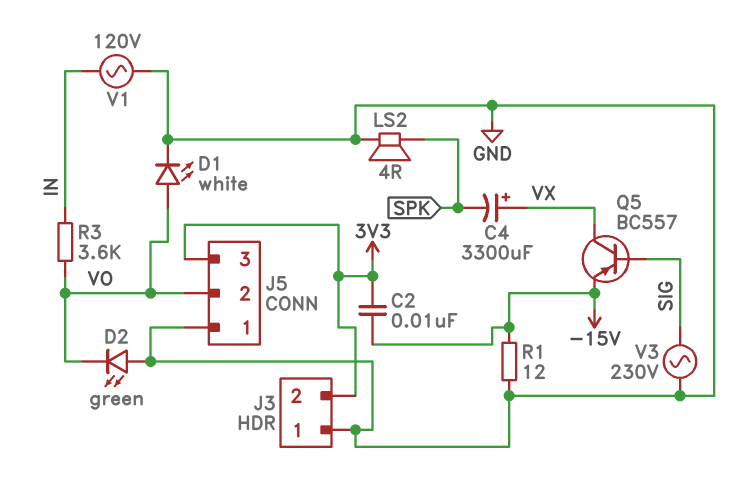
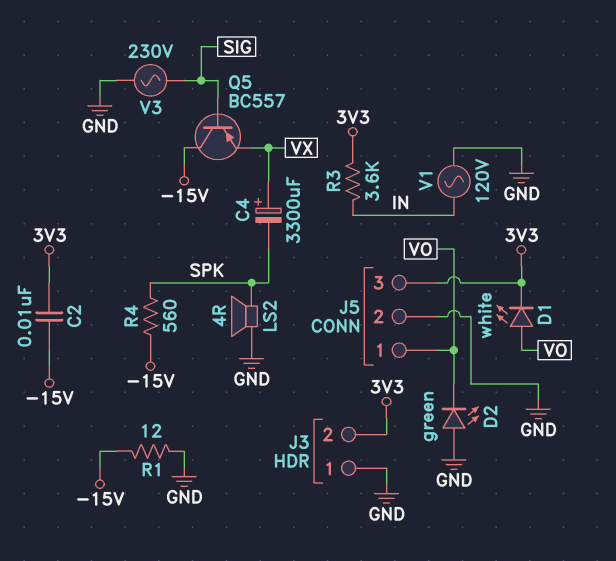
D1: LED white (A VO, K GND) -> LED white (A VO, K 3V3)
J5 pin 1: GND -> VO
J5 pin 2: VO -> GND
Q5: PNP BC557 (B SIG, C VX, E -15V) -> PNP BC557 (B SIG, C -15V, E VX)
R3: 3.6k (IN, VO) -> 3.6k (3V3, IN)
R4: none -> 560 (-15V, SPK)

